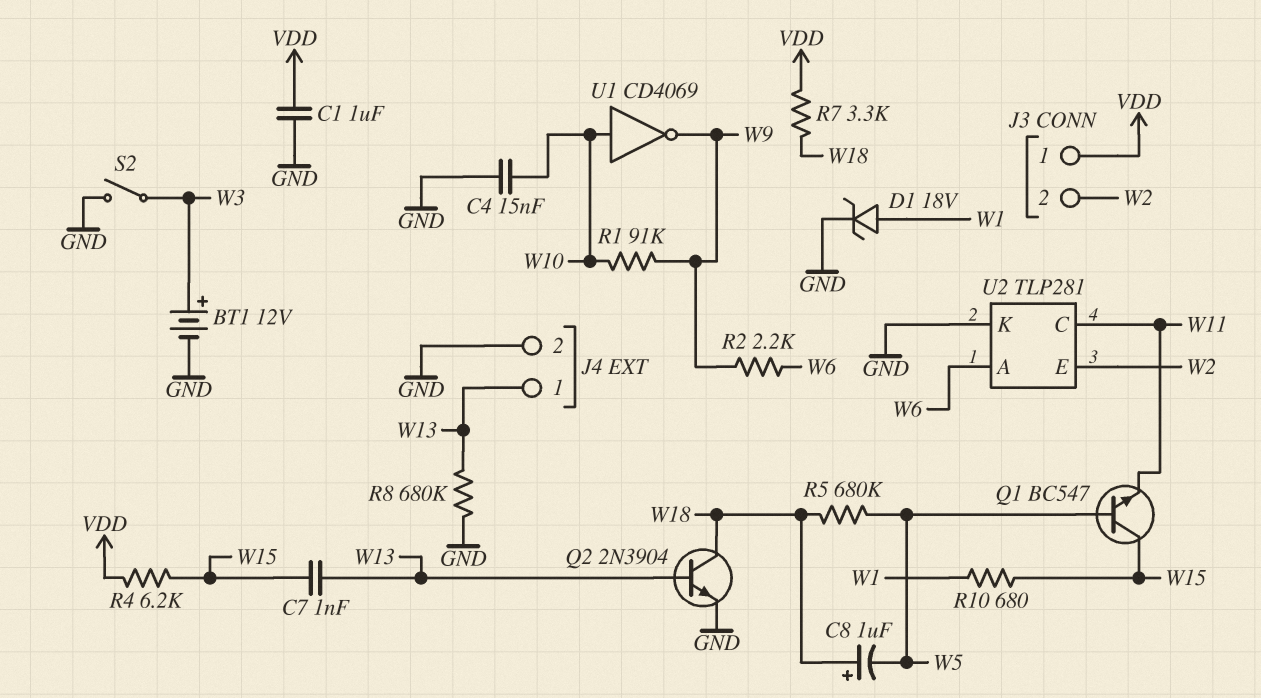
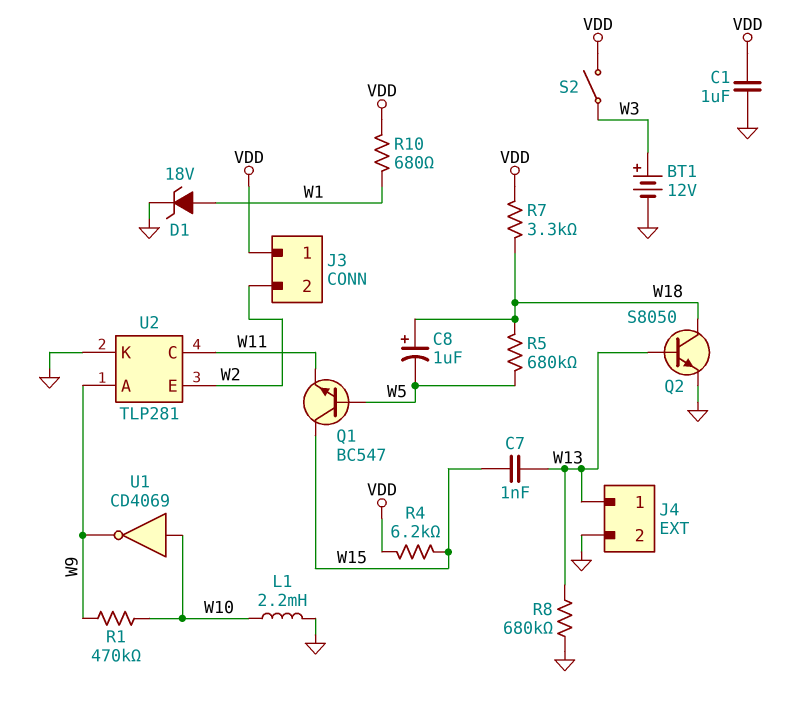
C4: 15nF (GND, W10) -> none
L1: none -> 2.2mH (GND, W10)
Q2: NPN 2N3904 (B W13, C W18, E GND) -> NPN S8050 (B W13, C W18, E GND)
R1: 91k (W9, W10) -> 470k (W9, W10)
R2: 2.2k (W6, W9) -> none
R10: 680 (W1, W15) -> 680 (VDD, W1)
S2: switch (GND, W3) -> switch (VDD, W3)
U2 pin A: W6 -> W9

